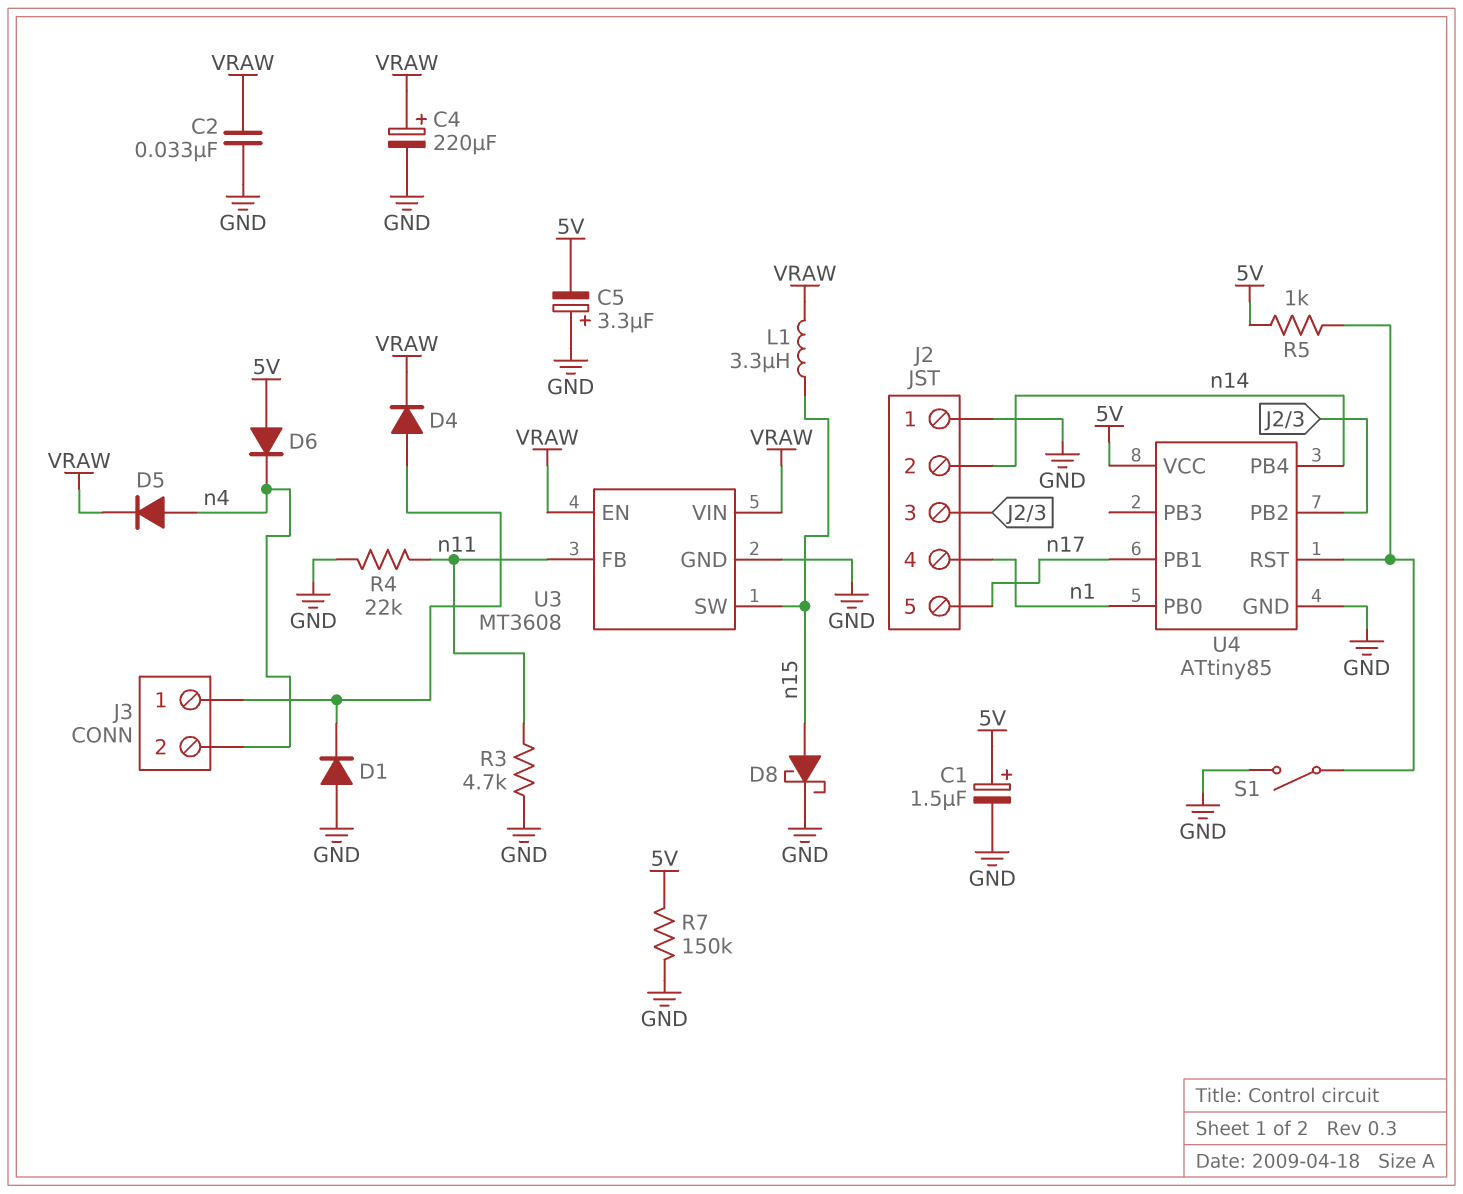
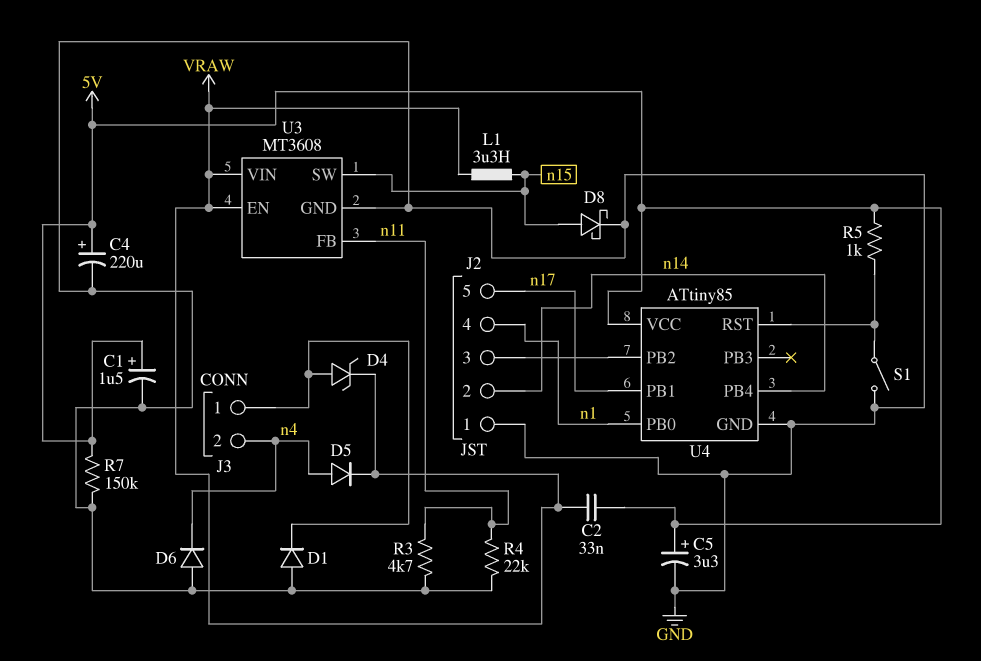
C2: 33nF (GND, VRAW) -> 33nF (5V, VRAW)
C4: 220uF (plus VRAW, minus GND) -> 220uF (plus 5V, minus GND)
C5: 3.3uF (plus GND, minus 5V) -> 3.3uF (plus 5V, minus GND)
D4: diode (A J3/1, K VRAW) -> zener (A J3/1, K VRAW)
D6: diode (A 5V, K n4) -> diode (A GND, K n4)

